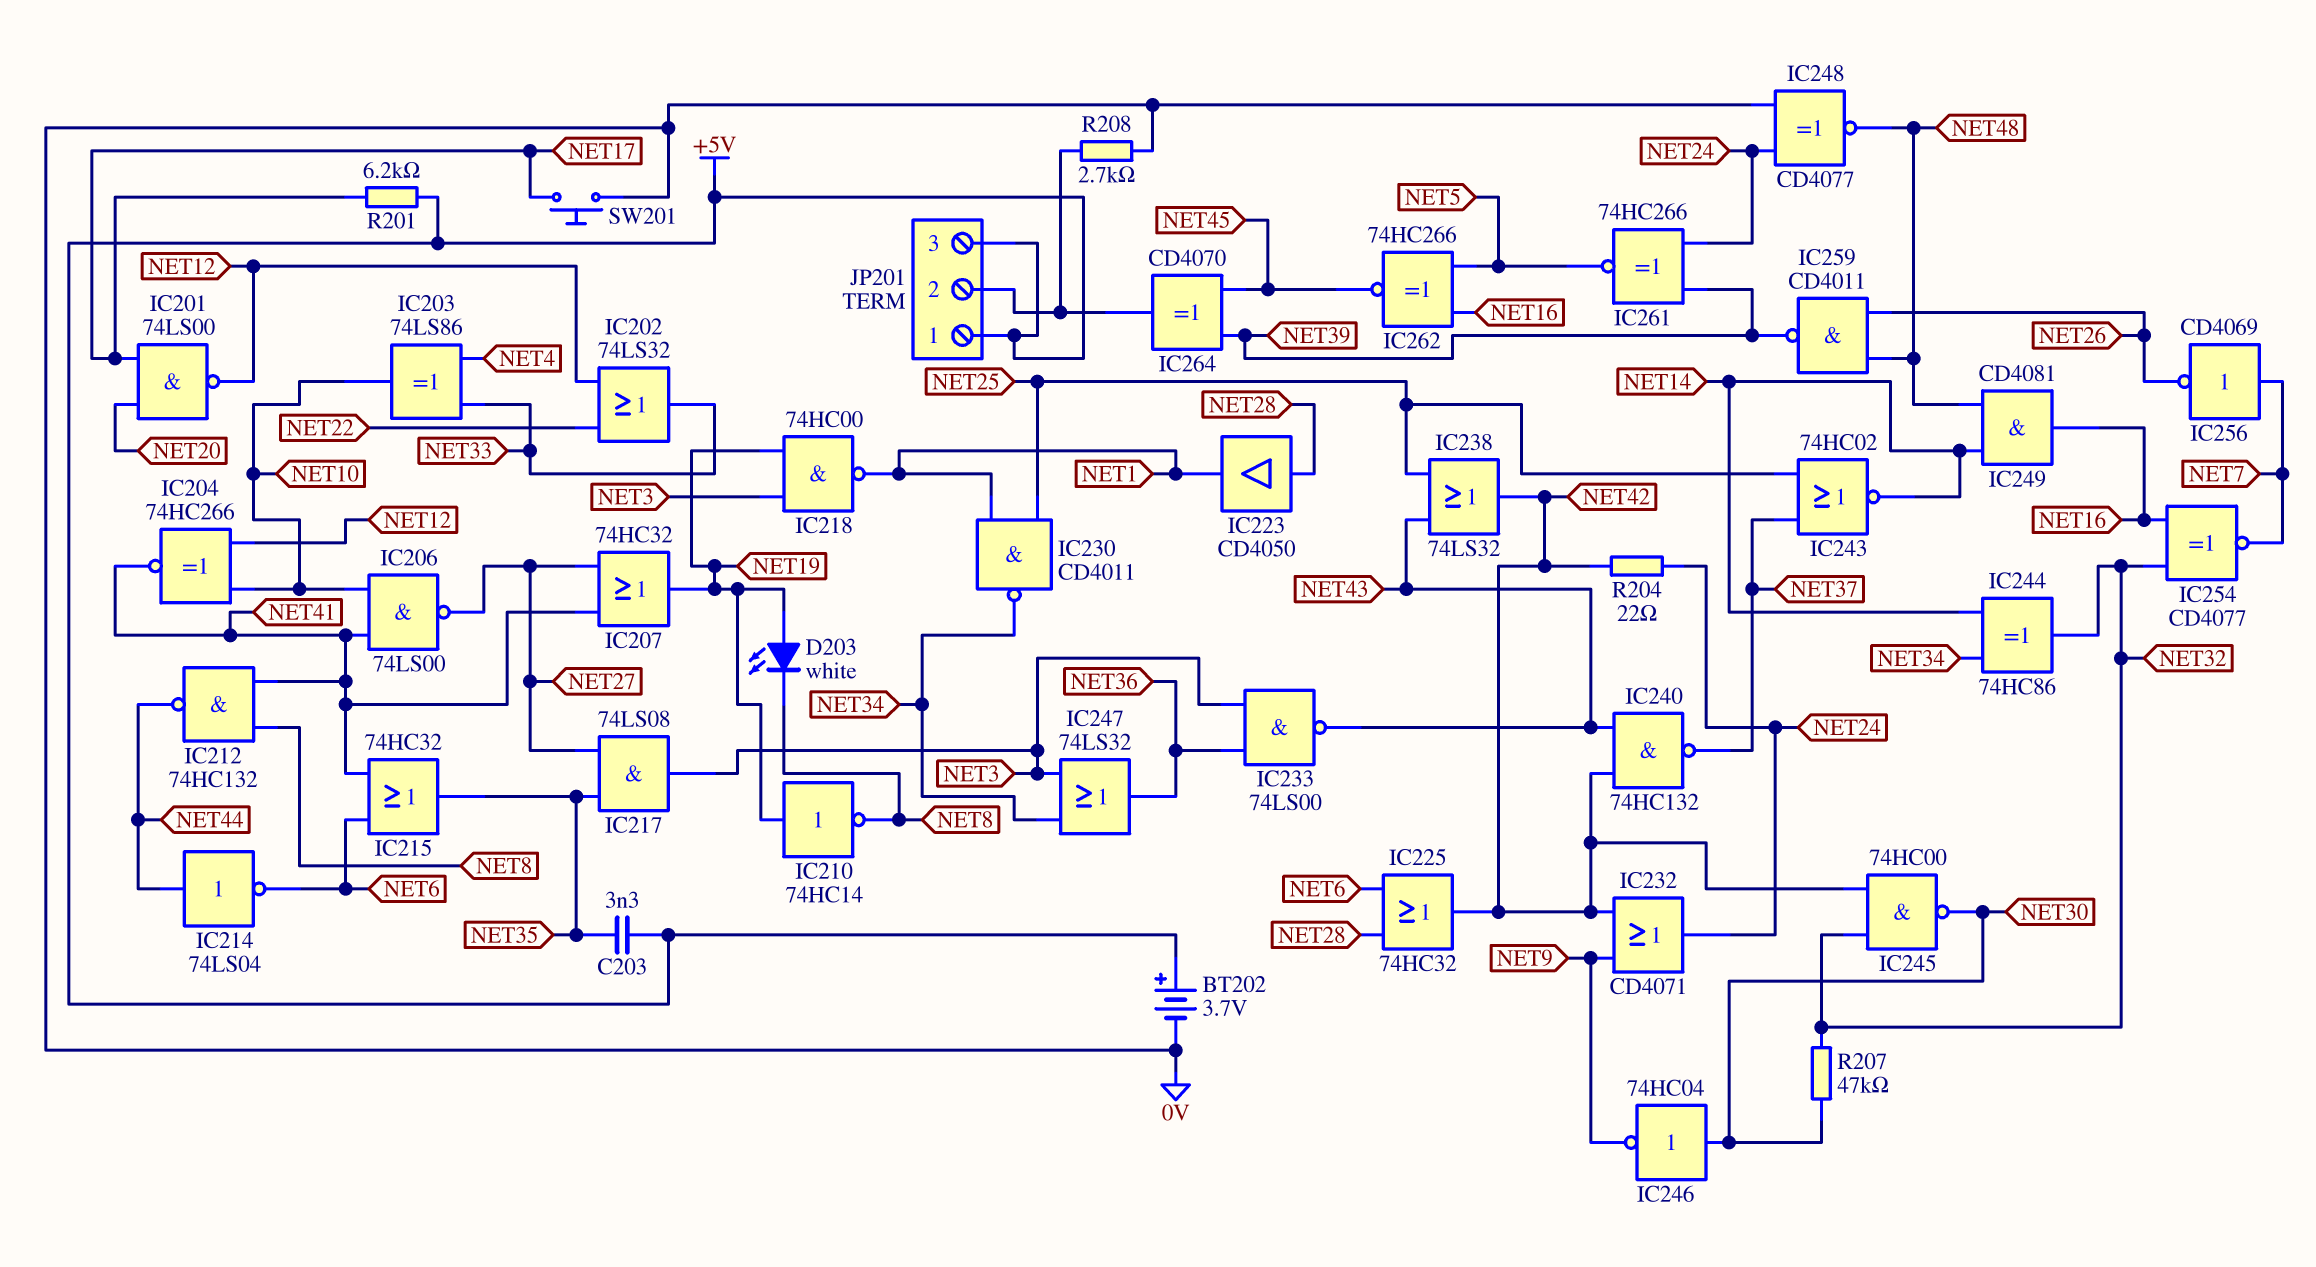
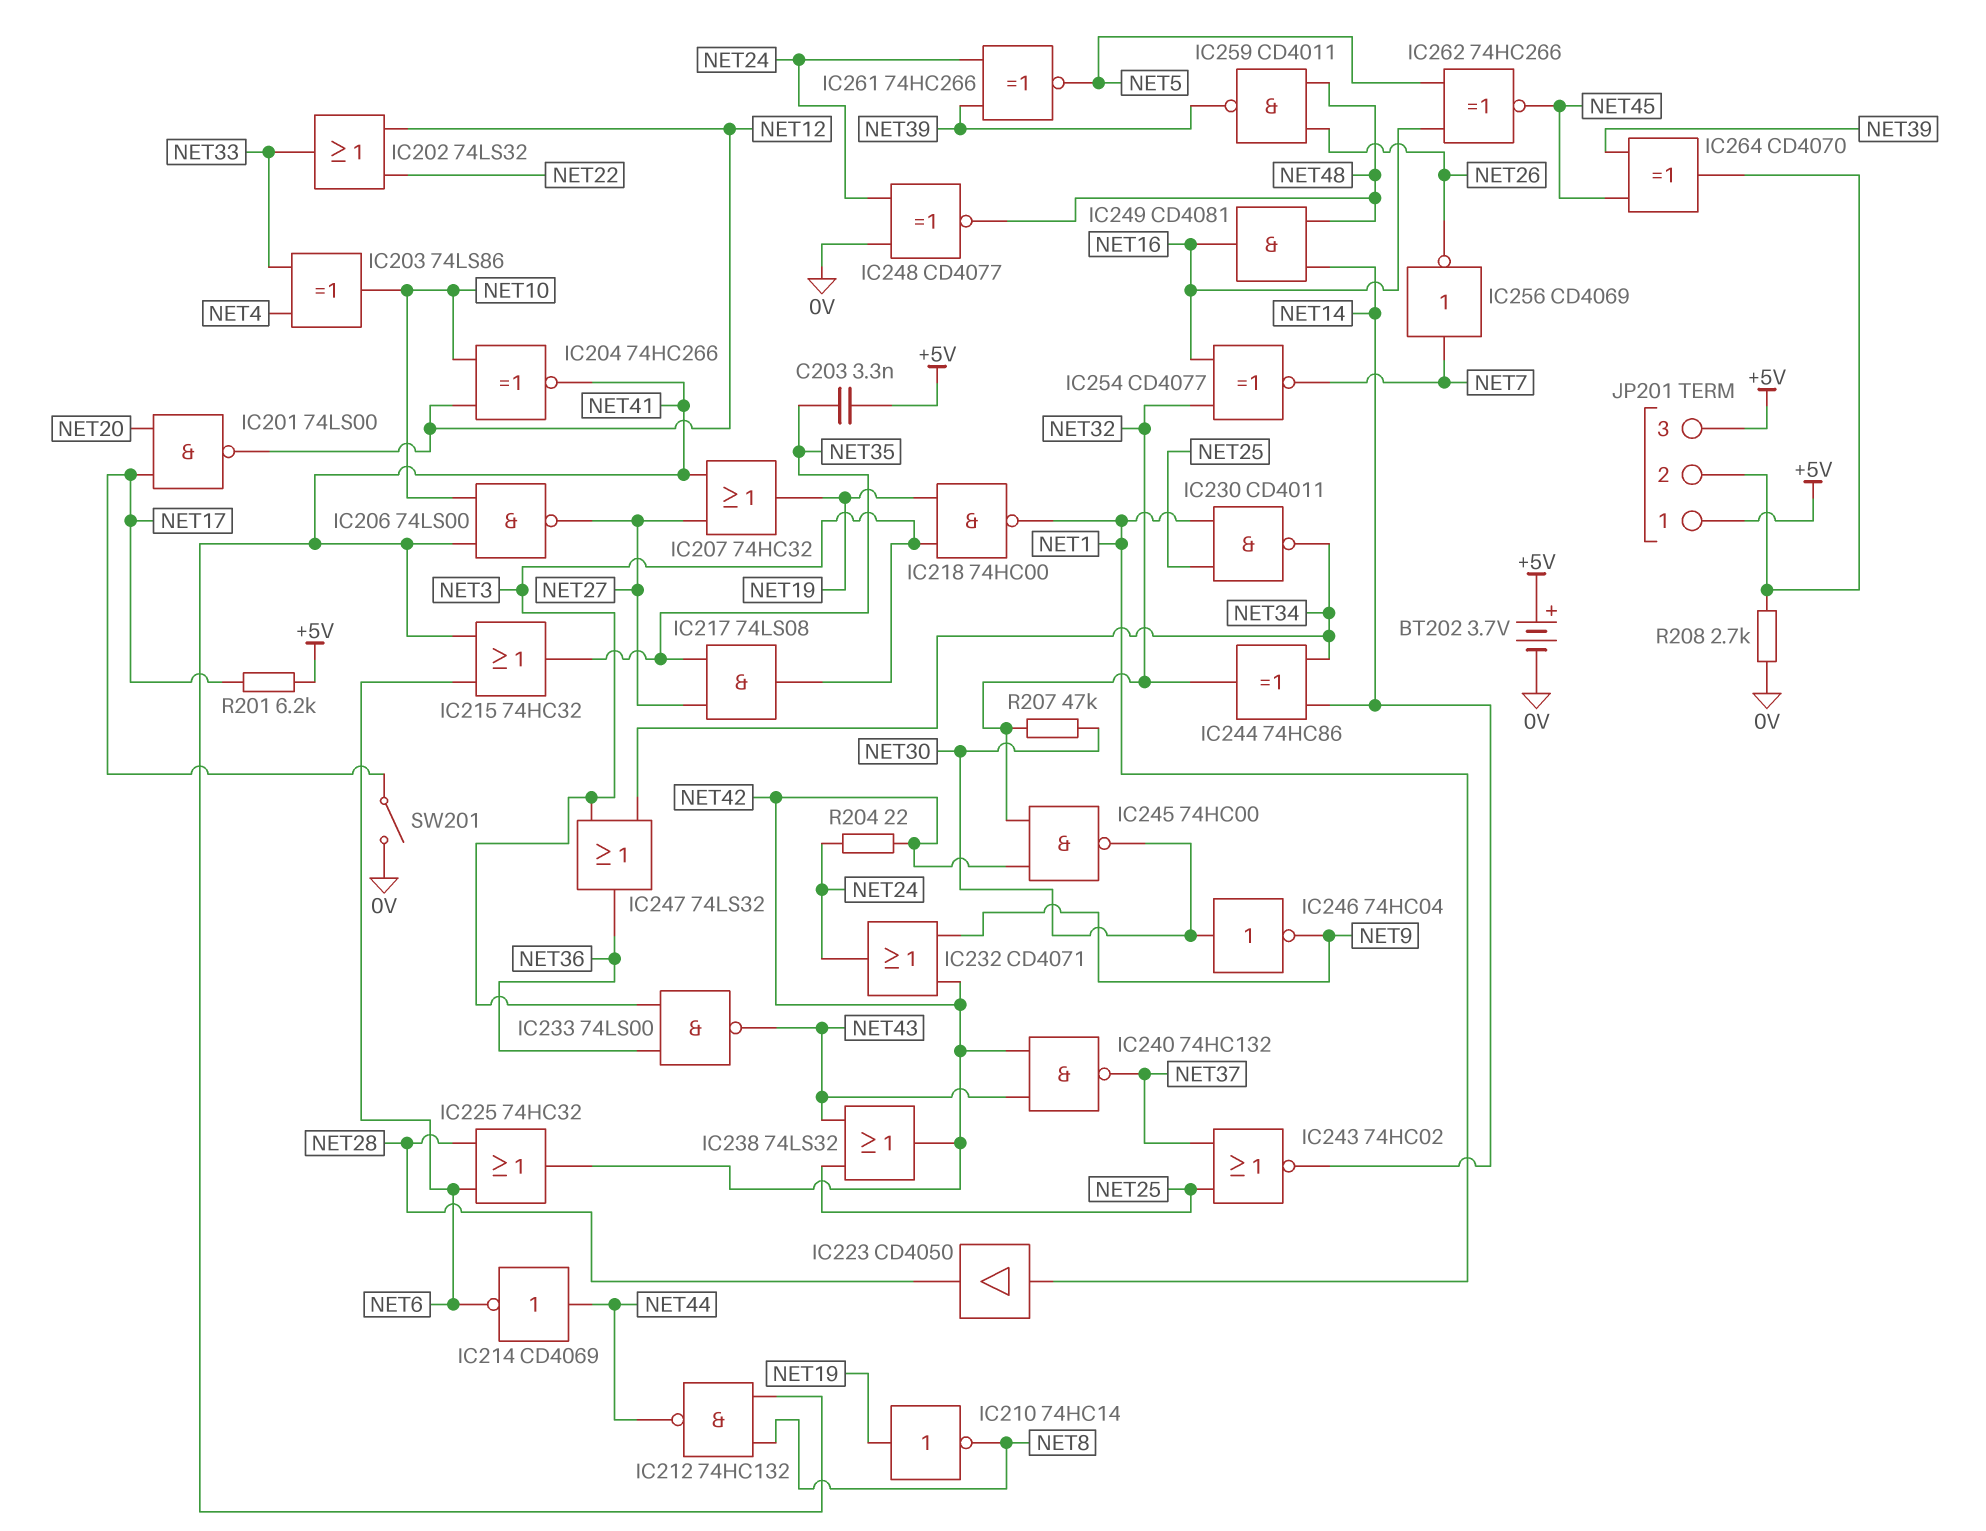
D203: LED white (A NET19, K NET8) -> none
IC214: NOT 74LS04 (in NET44, out NET6) -> NOT CD4069 (in NET44, out NET6)
IC223: buffer CD4050 (in NET28, out NET1) -> buffer CD4050 (in NET1, out NET28)
SW201: button (0V, NET17) -> switch (0V, NET17)

